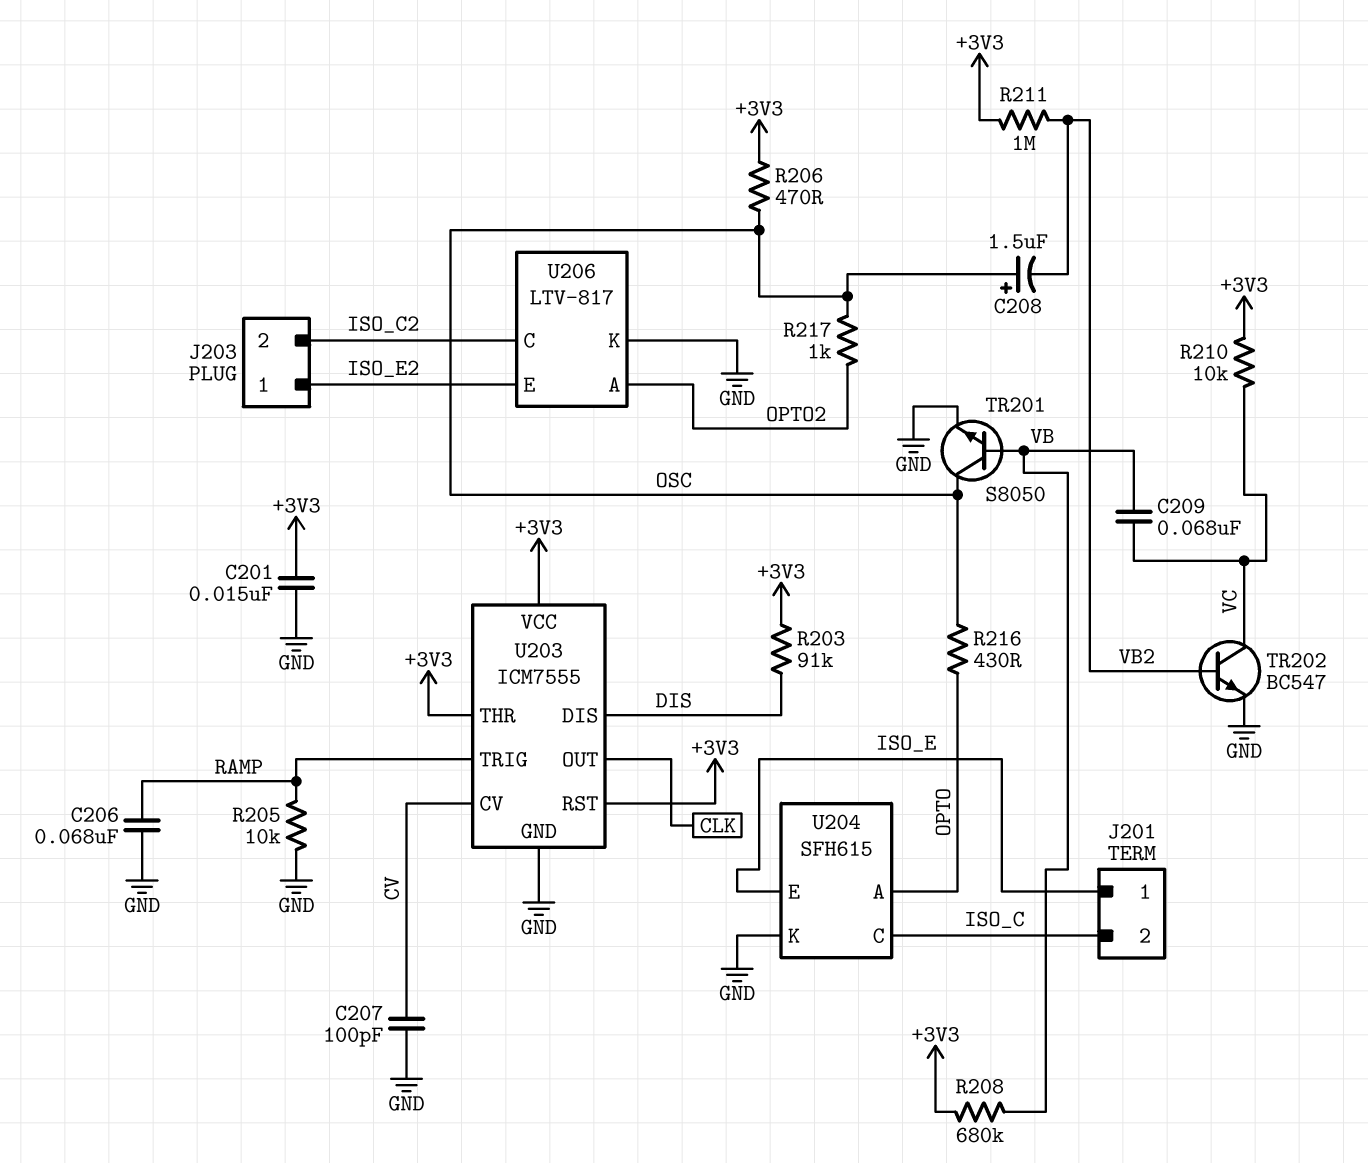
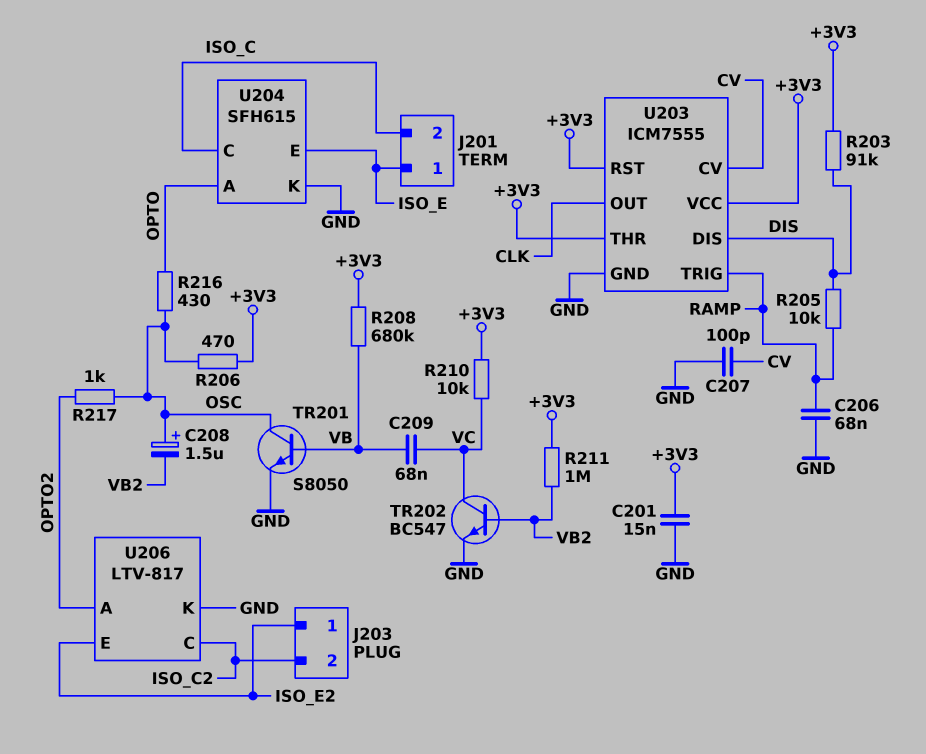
R205: 10k (GND, RAMP) -> 10k (DIS, RAMP)

